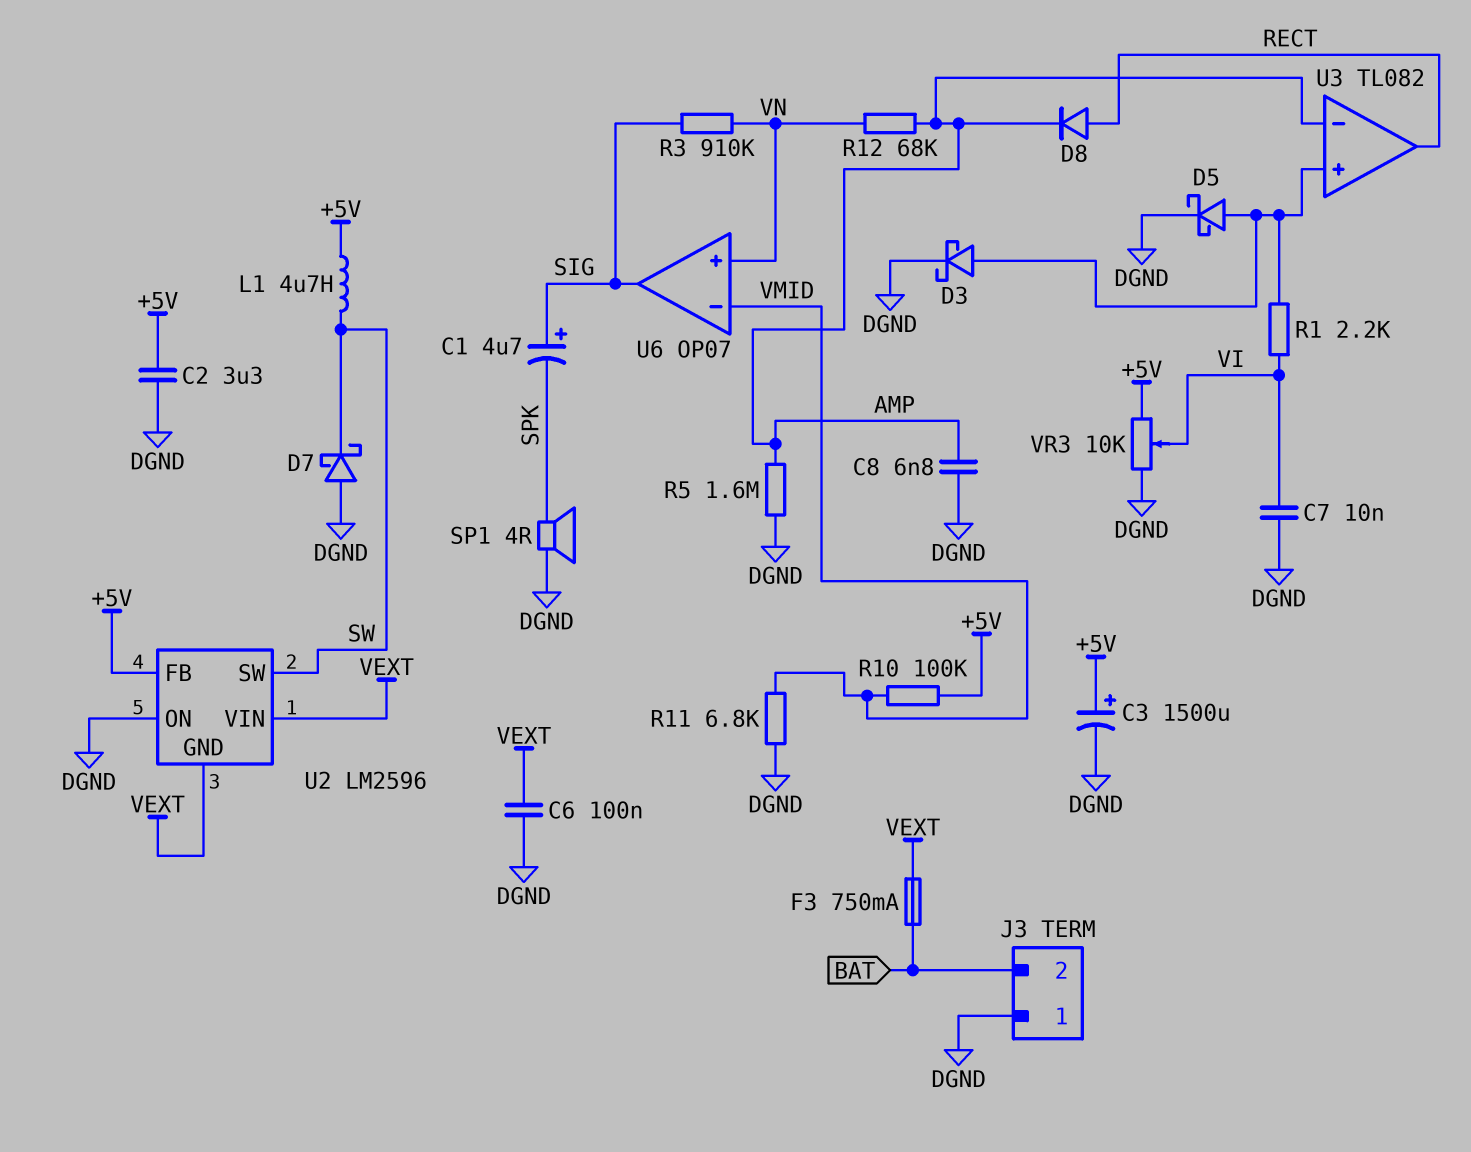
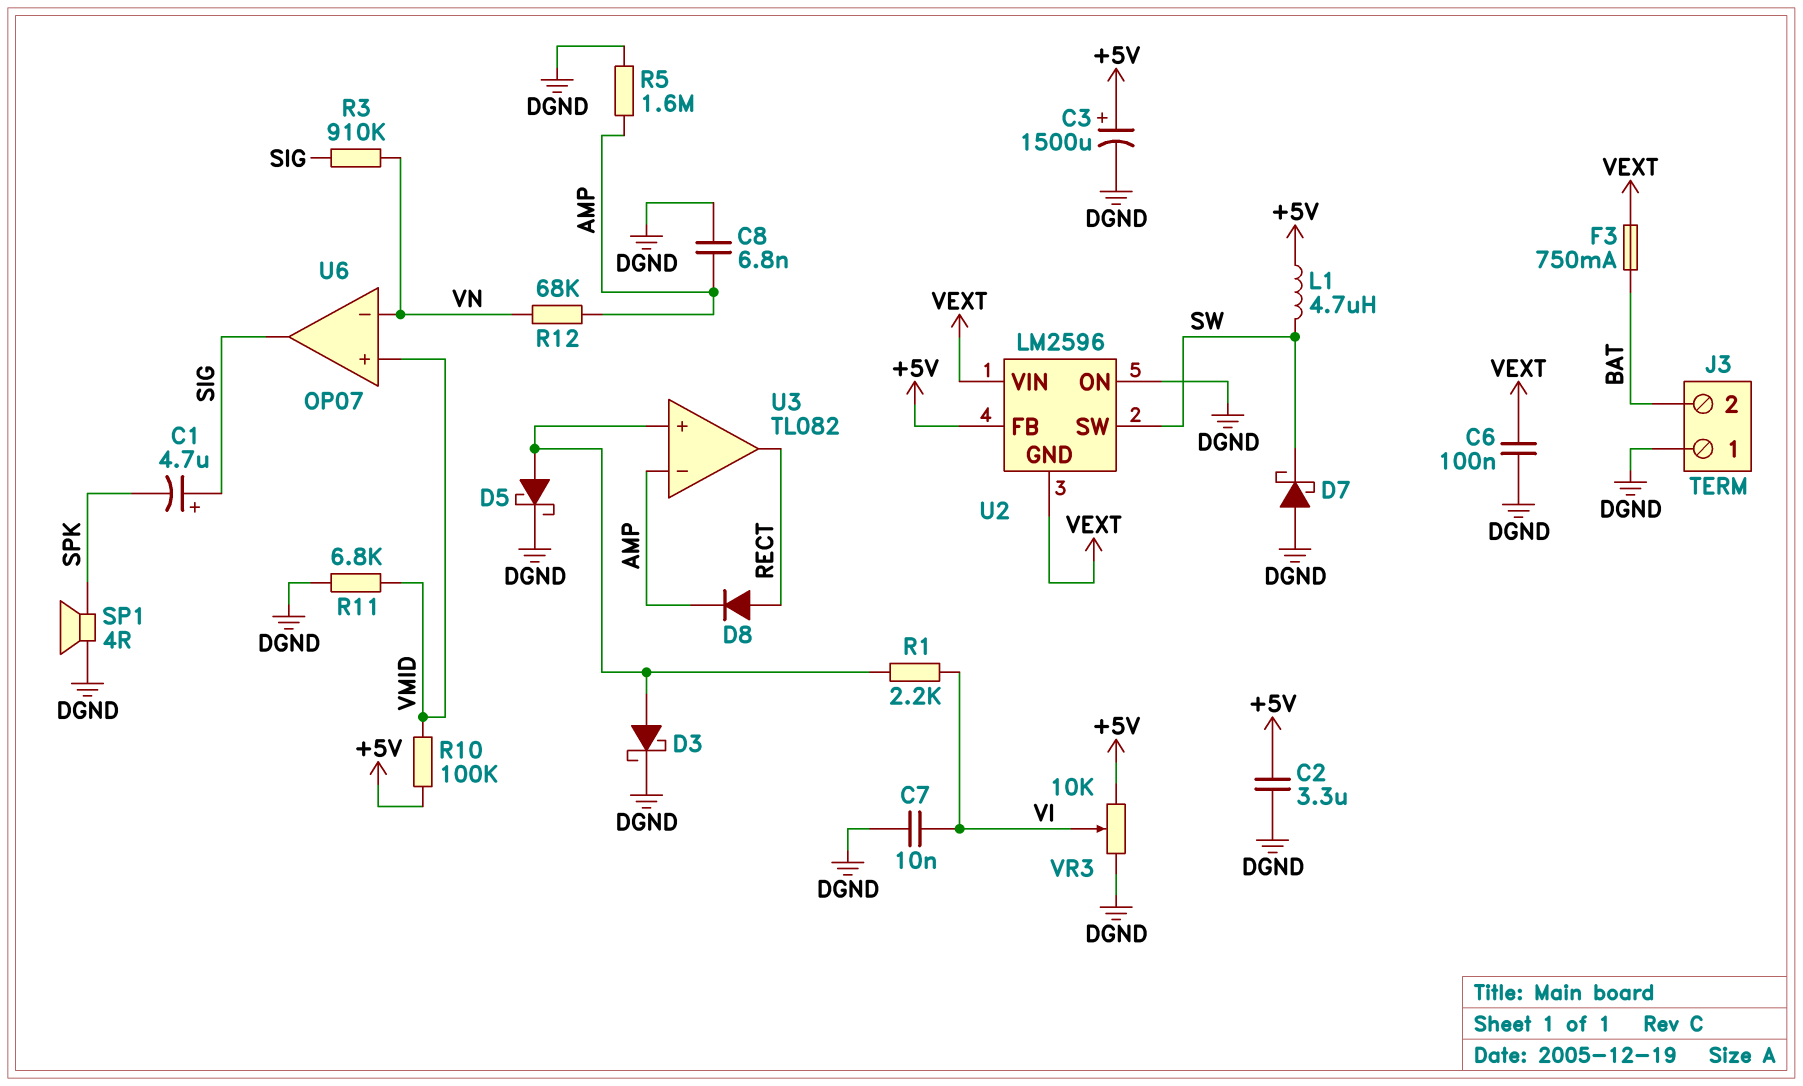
U6 pin in+: VN -> VMID
U6 pin in-: VMID -> VN

